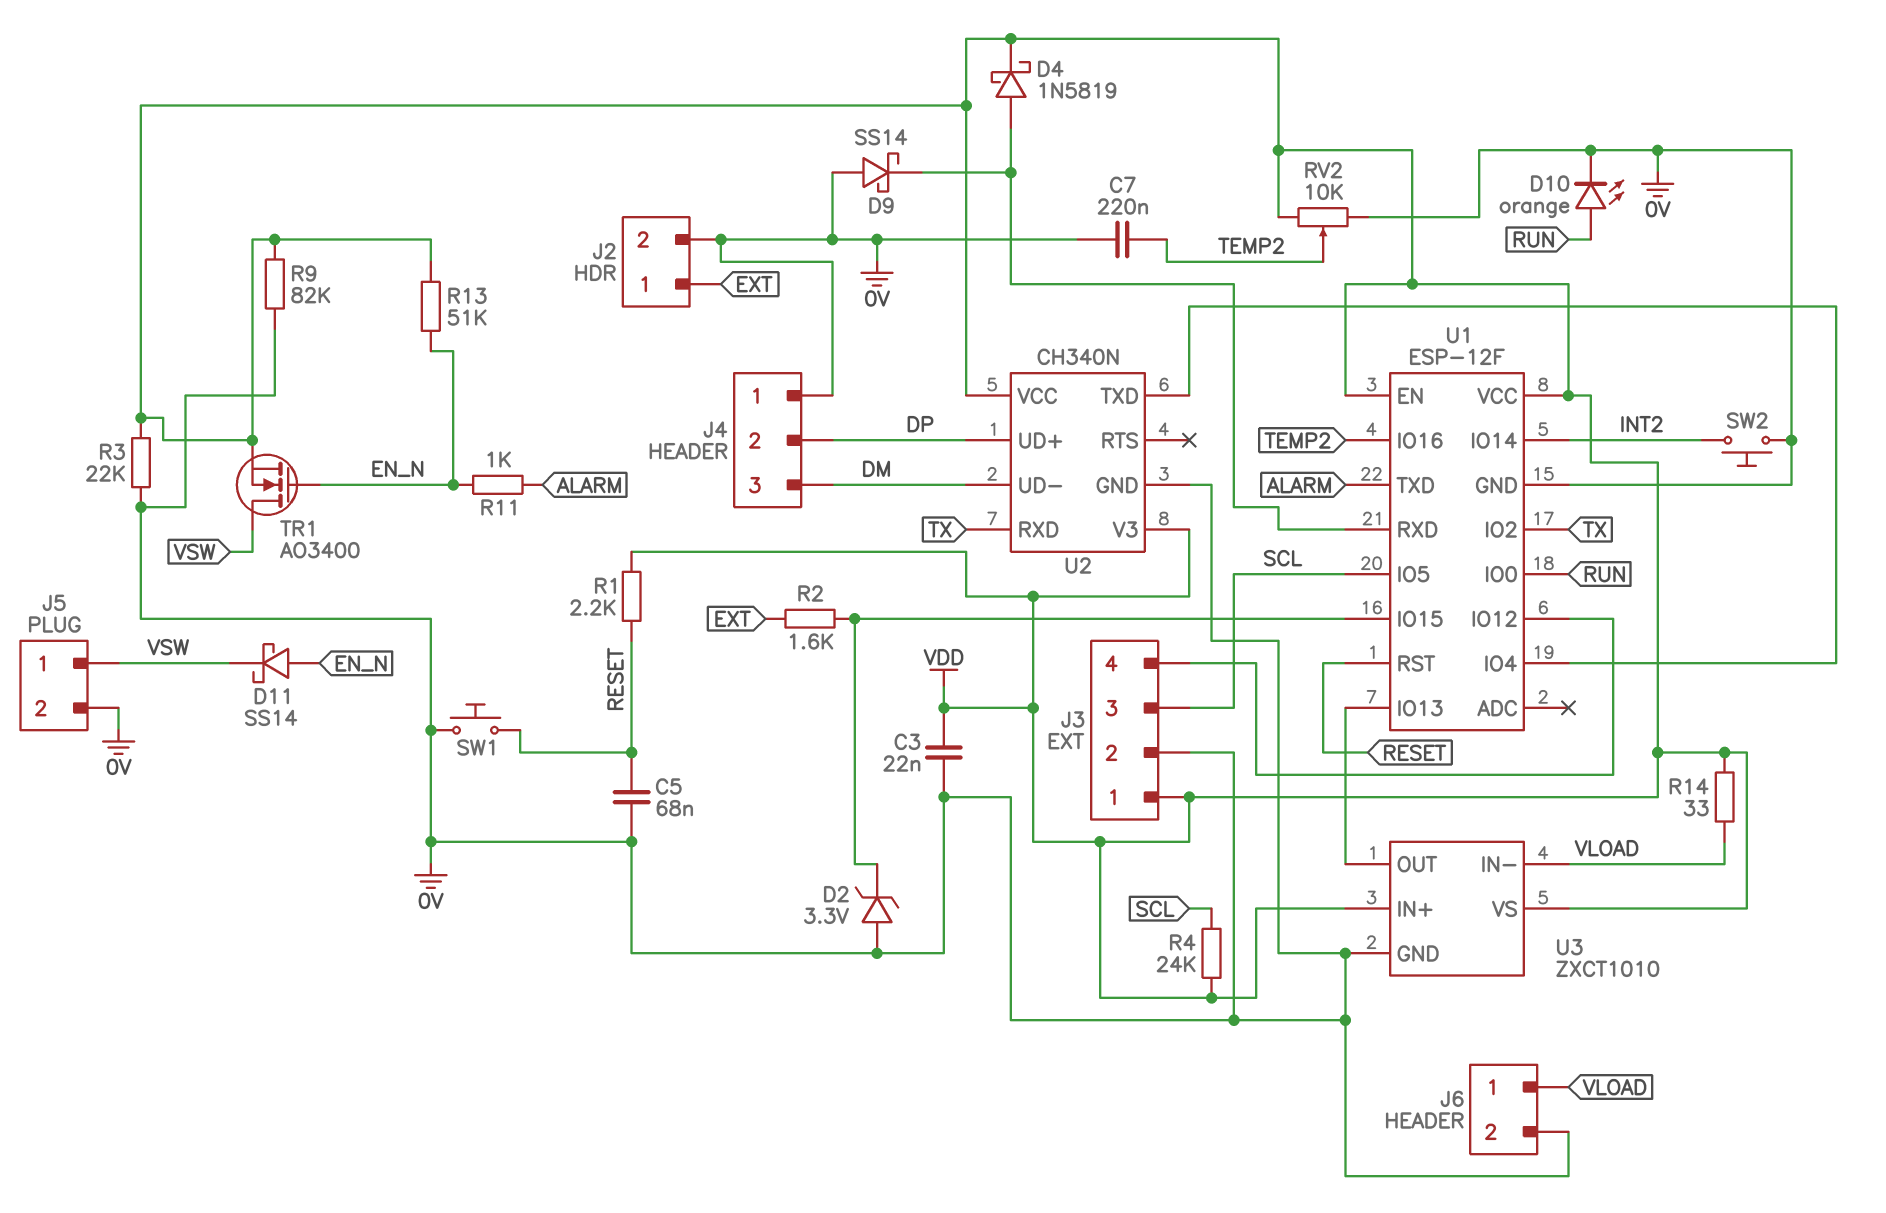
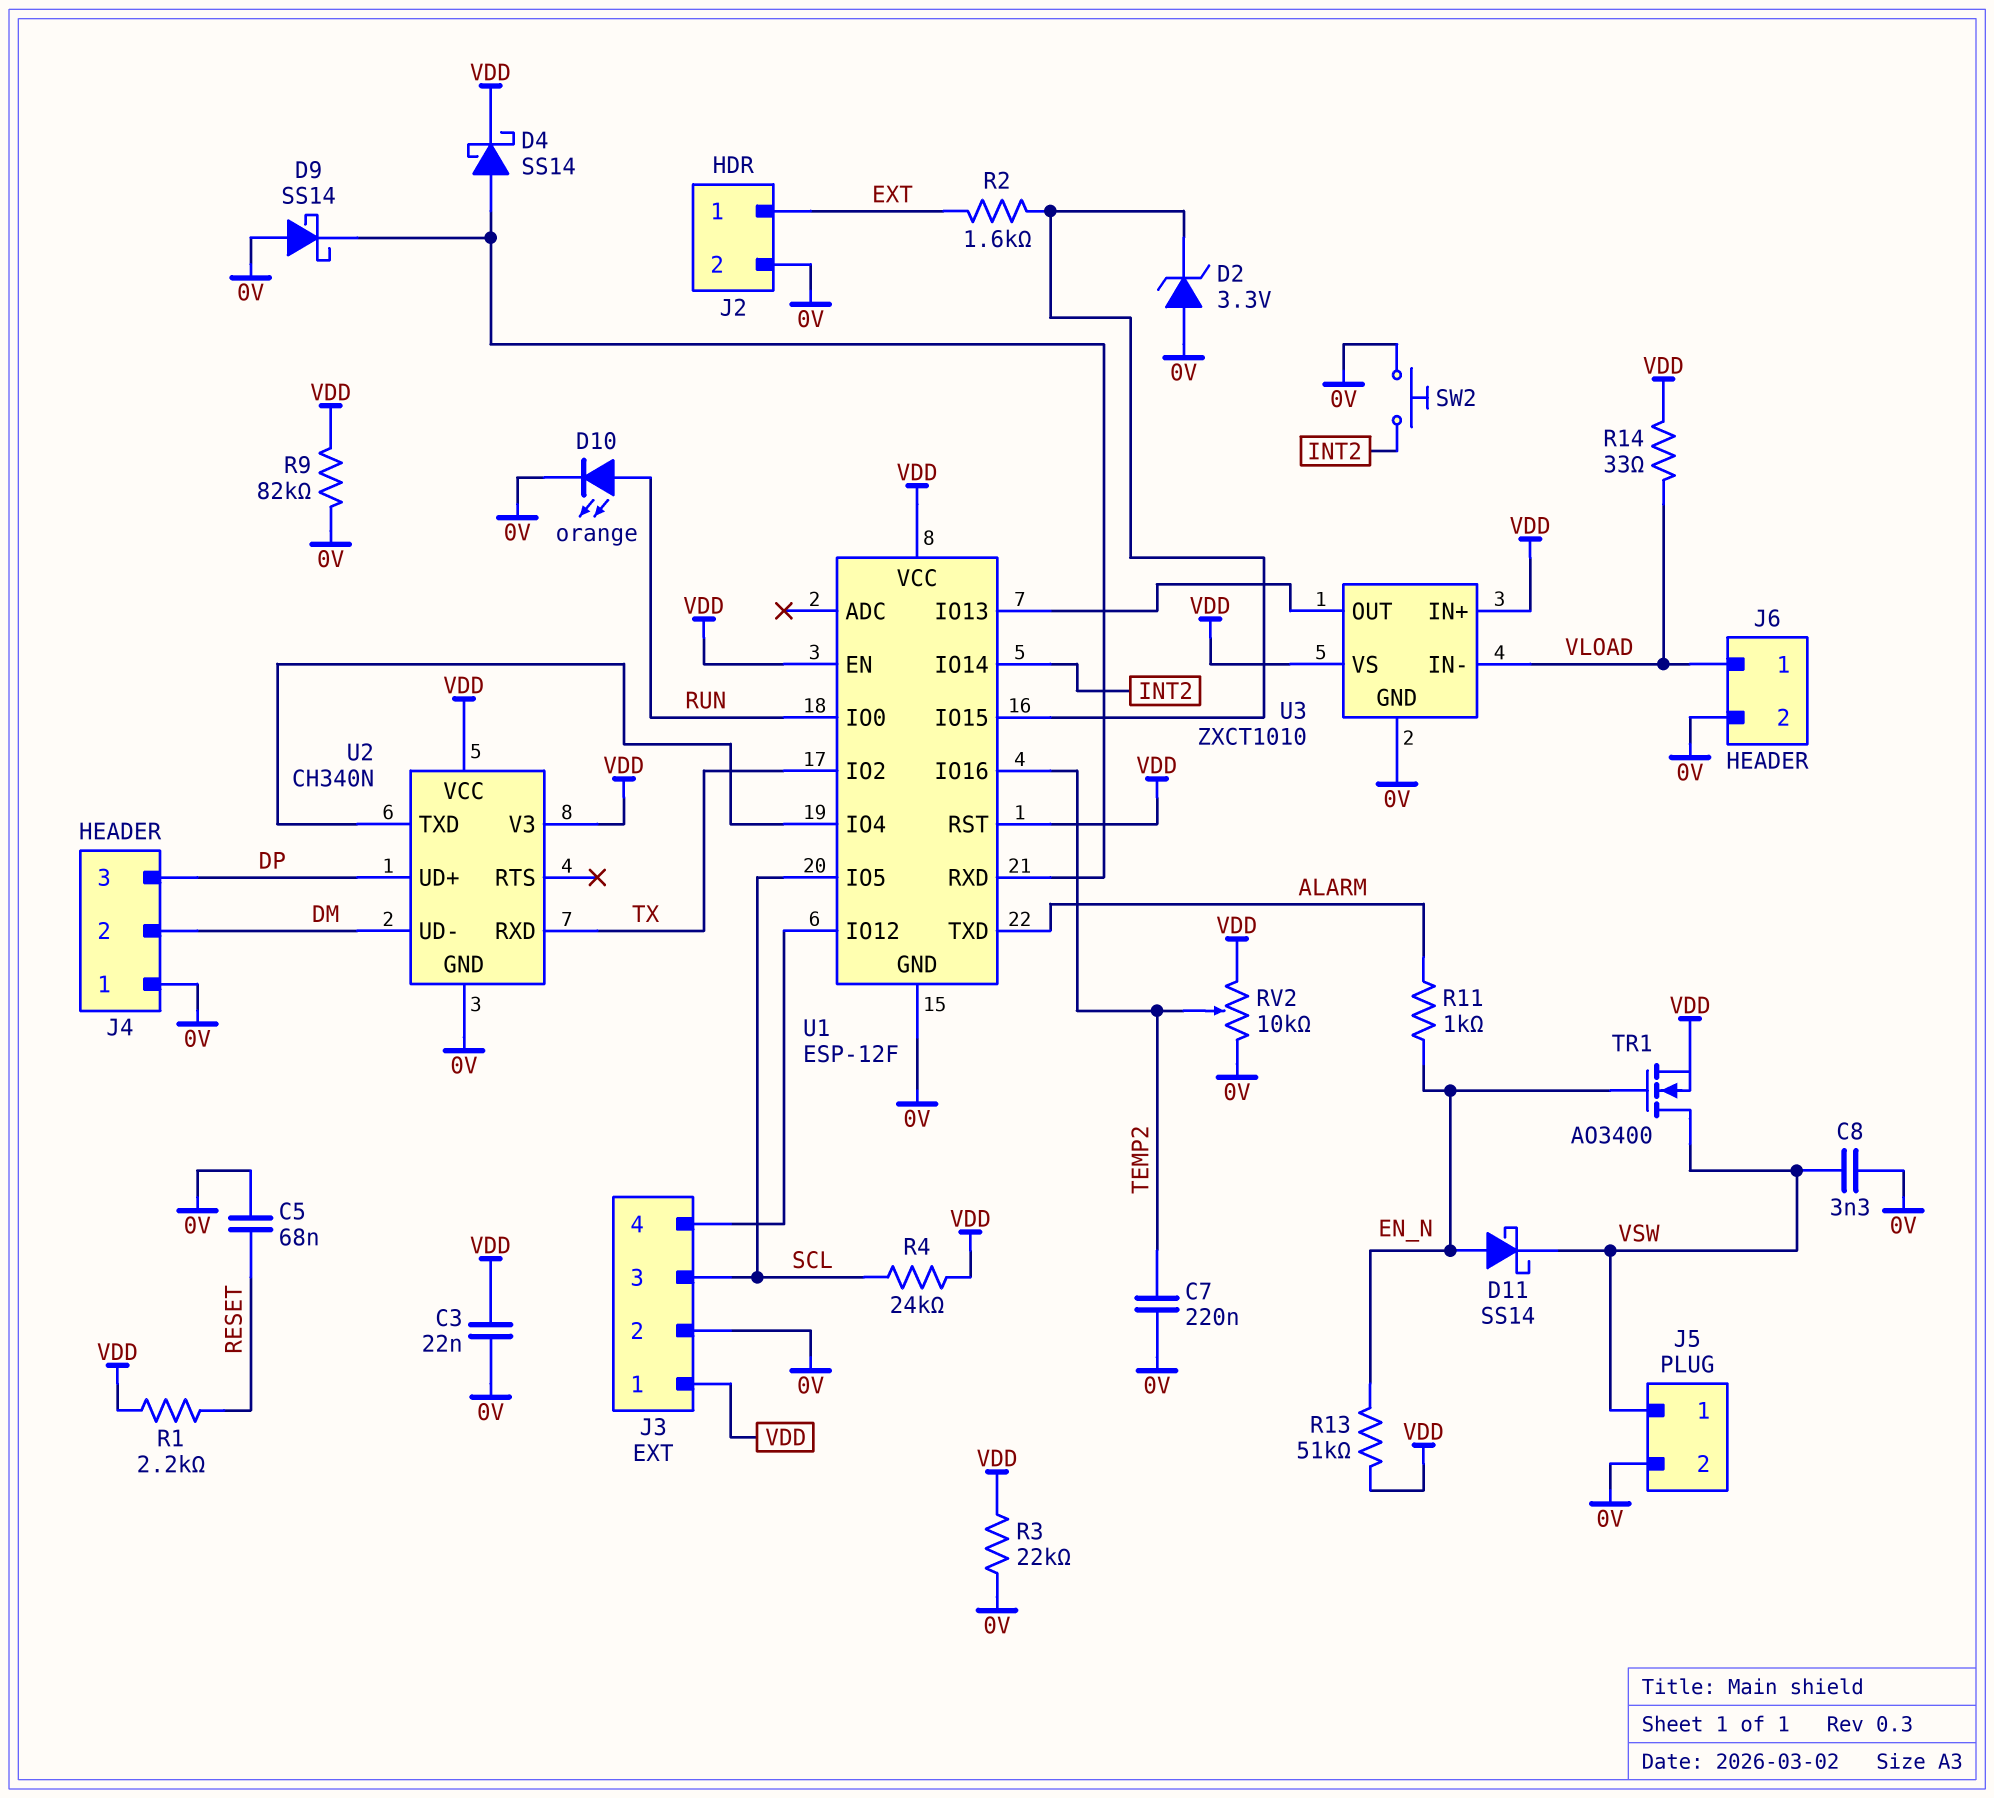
C8: none -> 3.3nF (0V, VSW)
D4: schottky 1N5819 (A U1/RXD, K VDD) -> schottky SS14 (A U1/RXD, K VDD)
J4 pin 2: DP -> DM
J4 pin 3: DM -> DP
SW1: button (0V, RESET) -> none
U1 pin RST: RESET -> VDD

